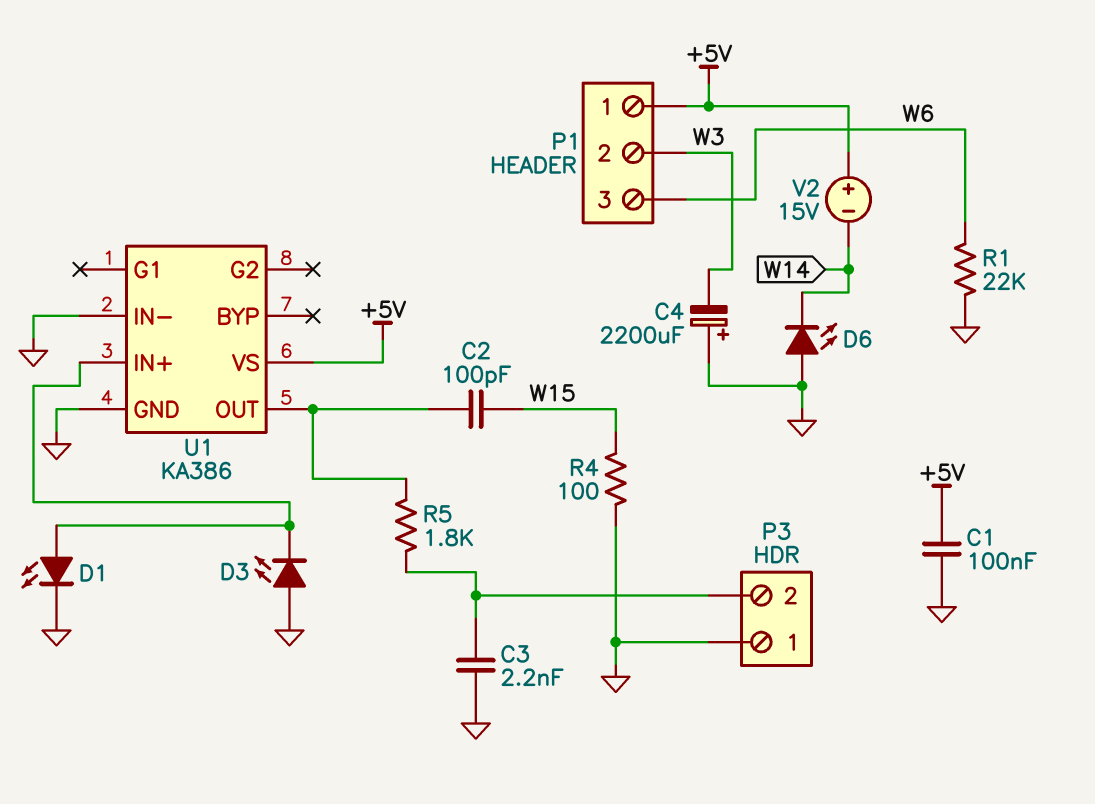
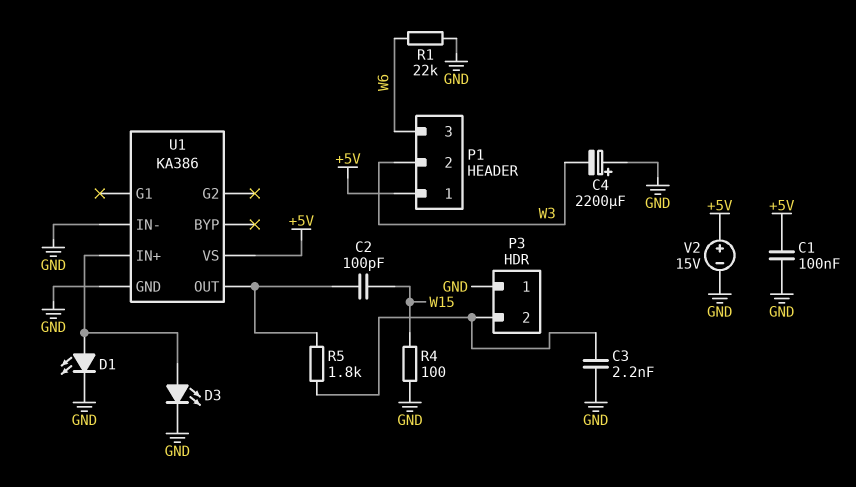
D3: LED (A GND, K U1/IN+) -> LED (A U1/IN+, K GND)
D6: LED (A GND, K W14) -> none
V2: 15V (plus +5V, minus W14) -> 15V (plus +5V, minus GND)

